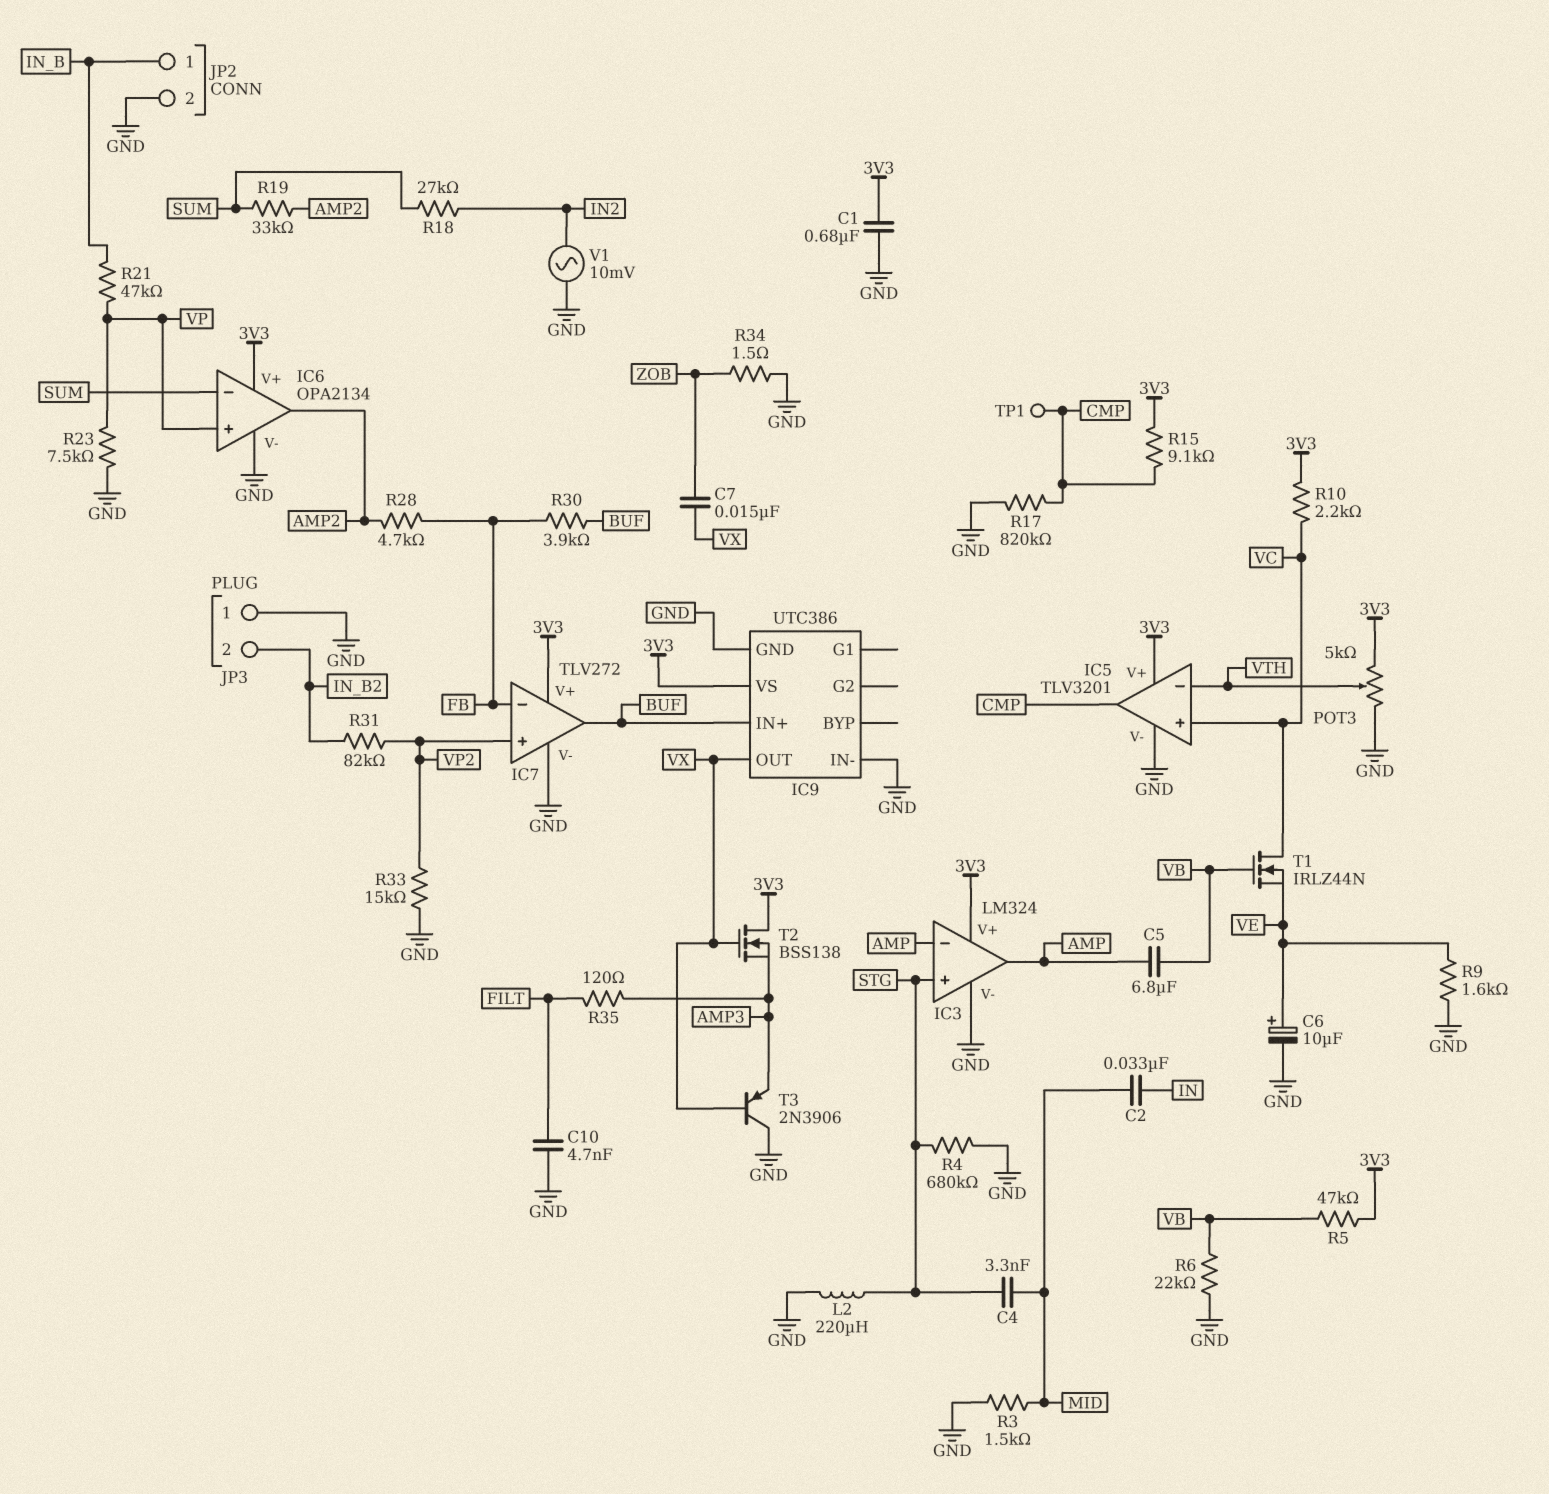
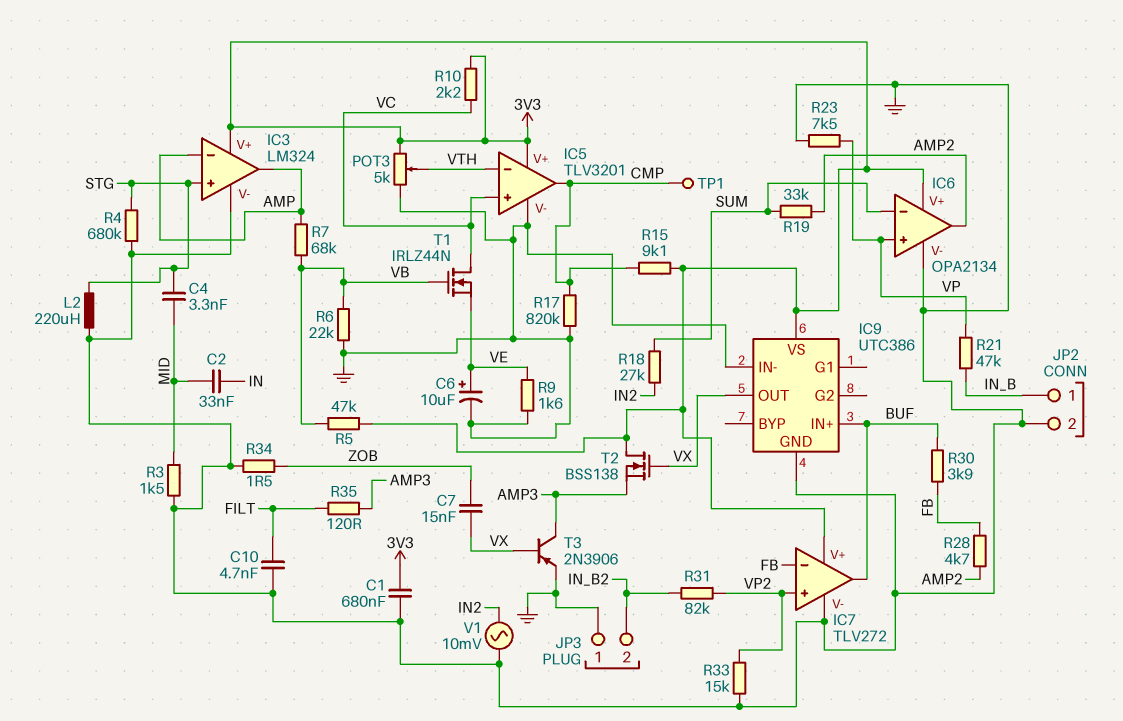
C5: 6.8uF (AMP, VB) -> none
R7: none -> 68k (AMP, VB)
T3: PNP 2N3906 (B VX, C GND, E AMP3) -> PNP 2N3906 (B VX, C AMP3, E GND)

